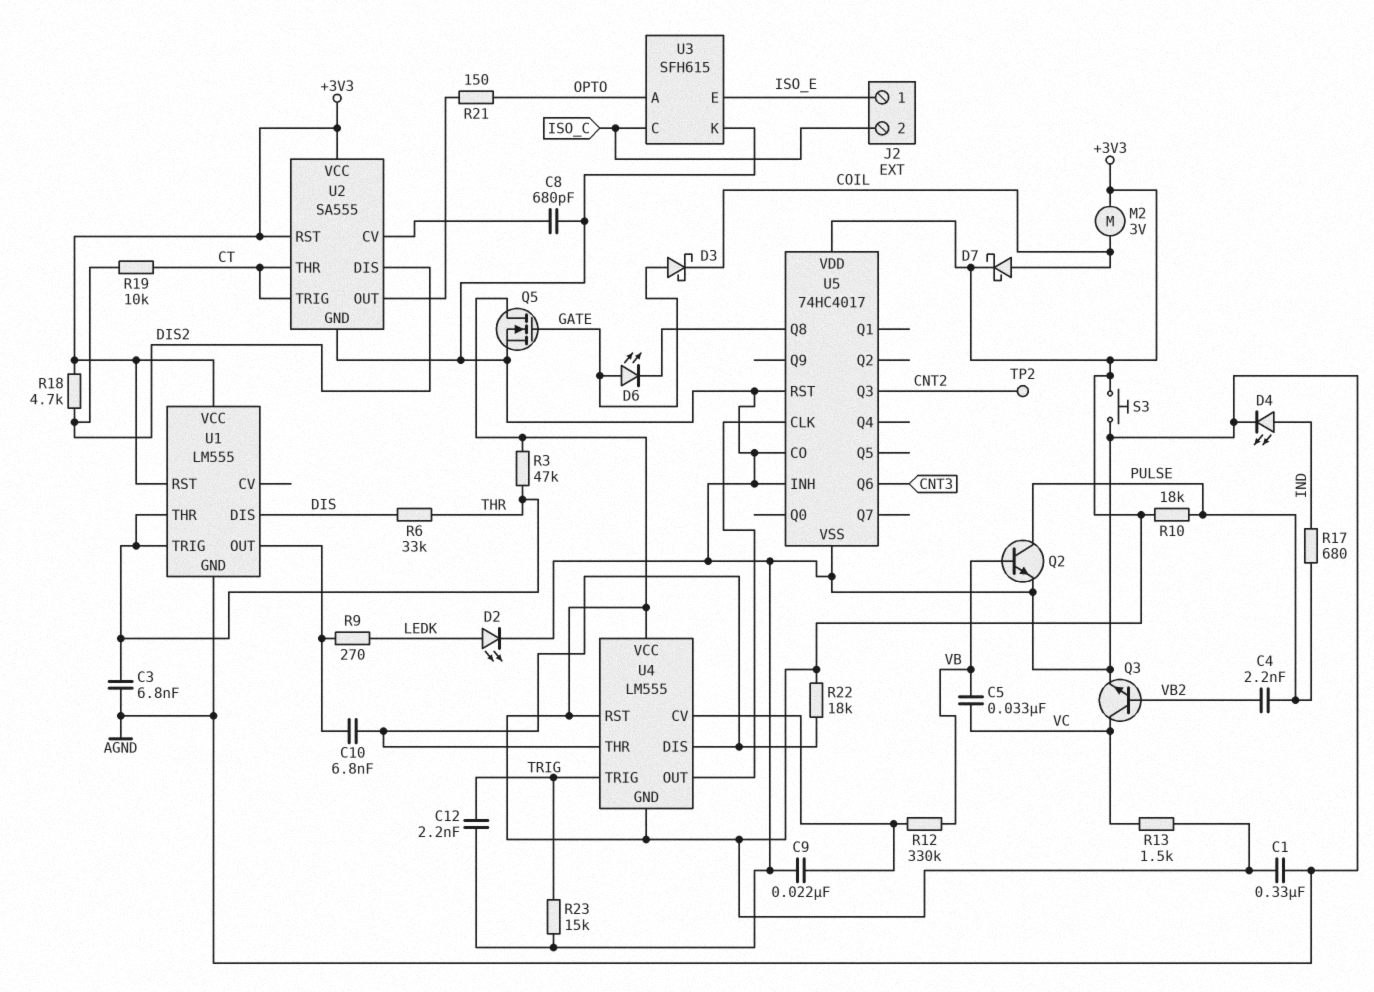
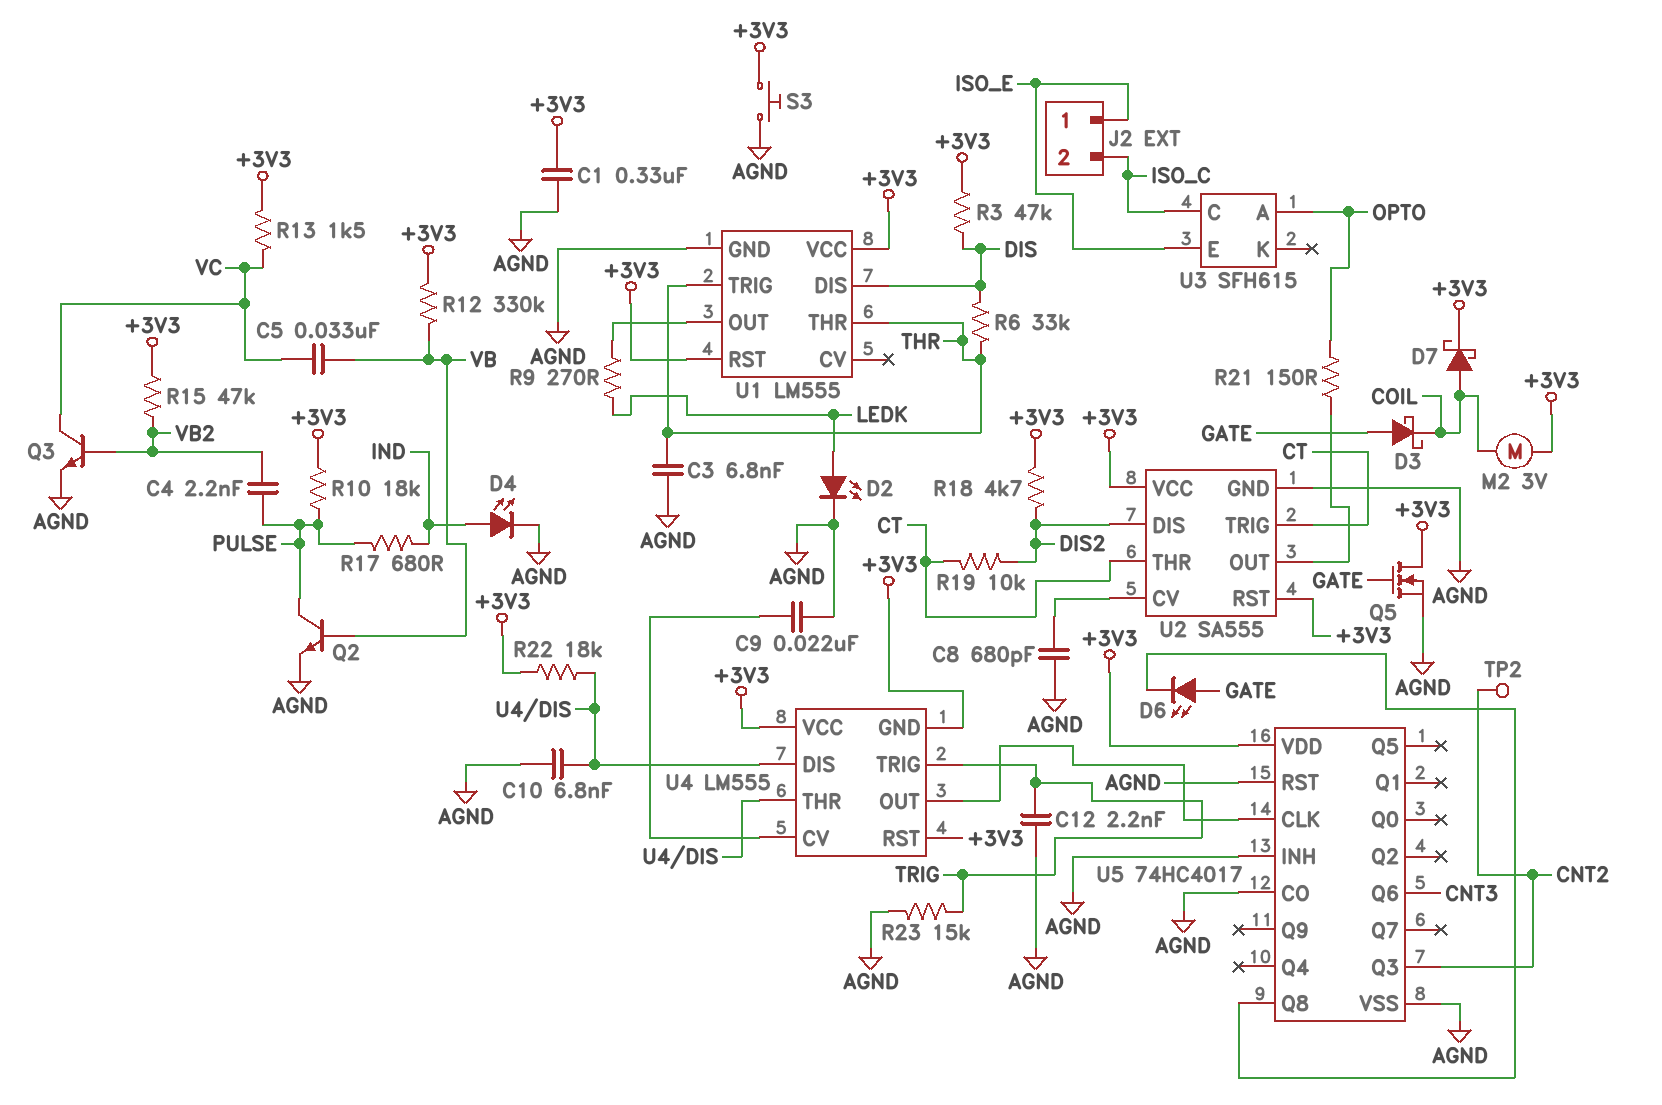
C10: 6.8nF (U1/OUT, U4/DIS) -> 6.8nF (AGND, U4/DIS)
R3: 47k (+3V3, THR) -> 47k (+3V3, DIS)
R12: 330k (U4/CV, VB) -> 330k (+3V3, VB)
R15: none -> 47k (+3V3, VB2)
U3 pin K: AGND -> none

